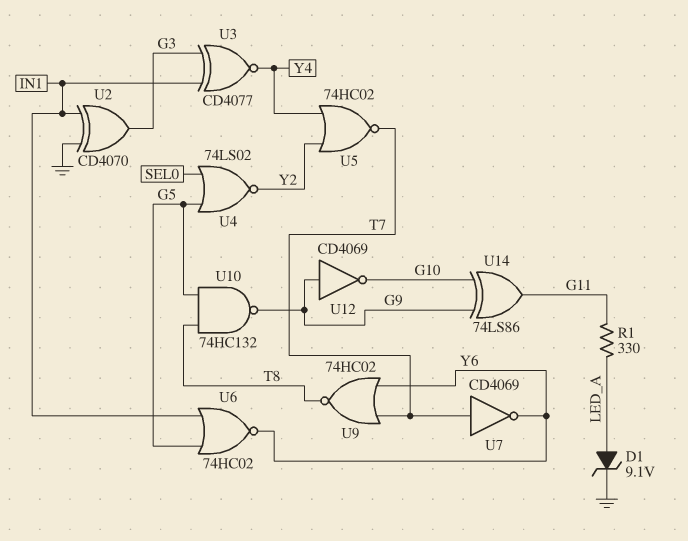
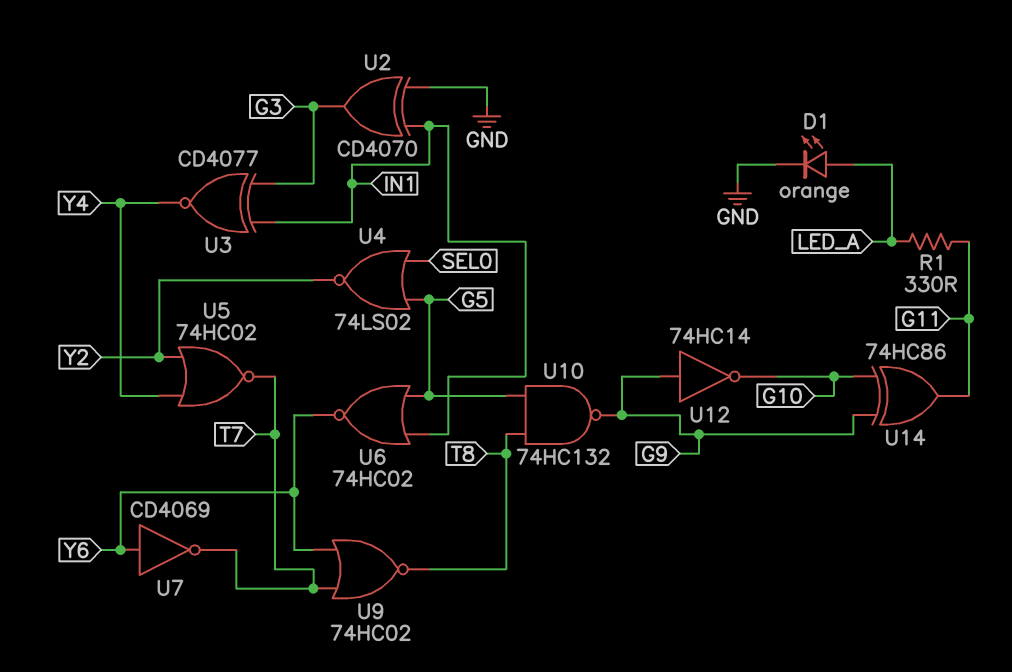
D1: zener 9.1V (A LED_A, K GND) -> LED orange (A LED_A, K GND)
U7: NOT CD4069 (in T7, out Y6) -> NOT CD4069 (in Y6, out T7)
U12: NOT CD4069 (in G9, out G10) -> NOT 74HC14 (in G9, out G10)
U14: XOR 74LS86 (in G9, in G10, out G11) -> XOR 74HC86 (in G9, in G10, out G11)

